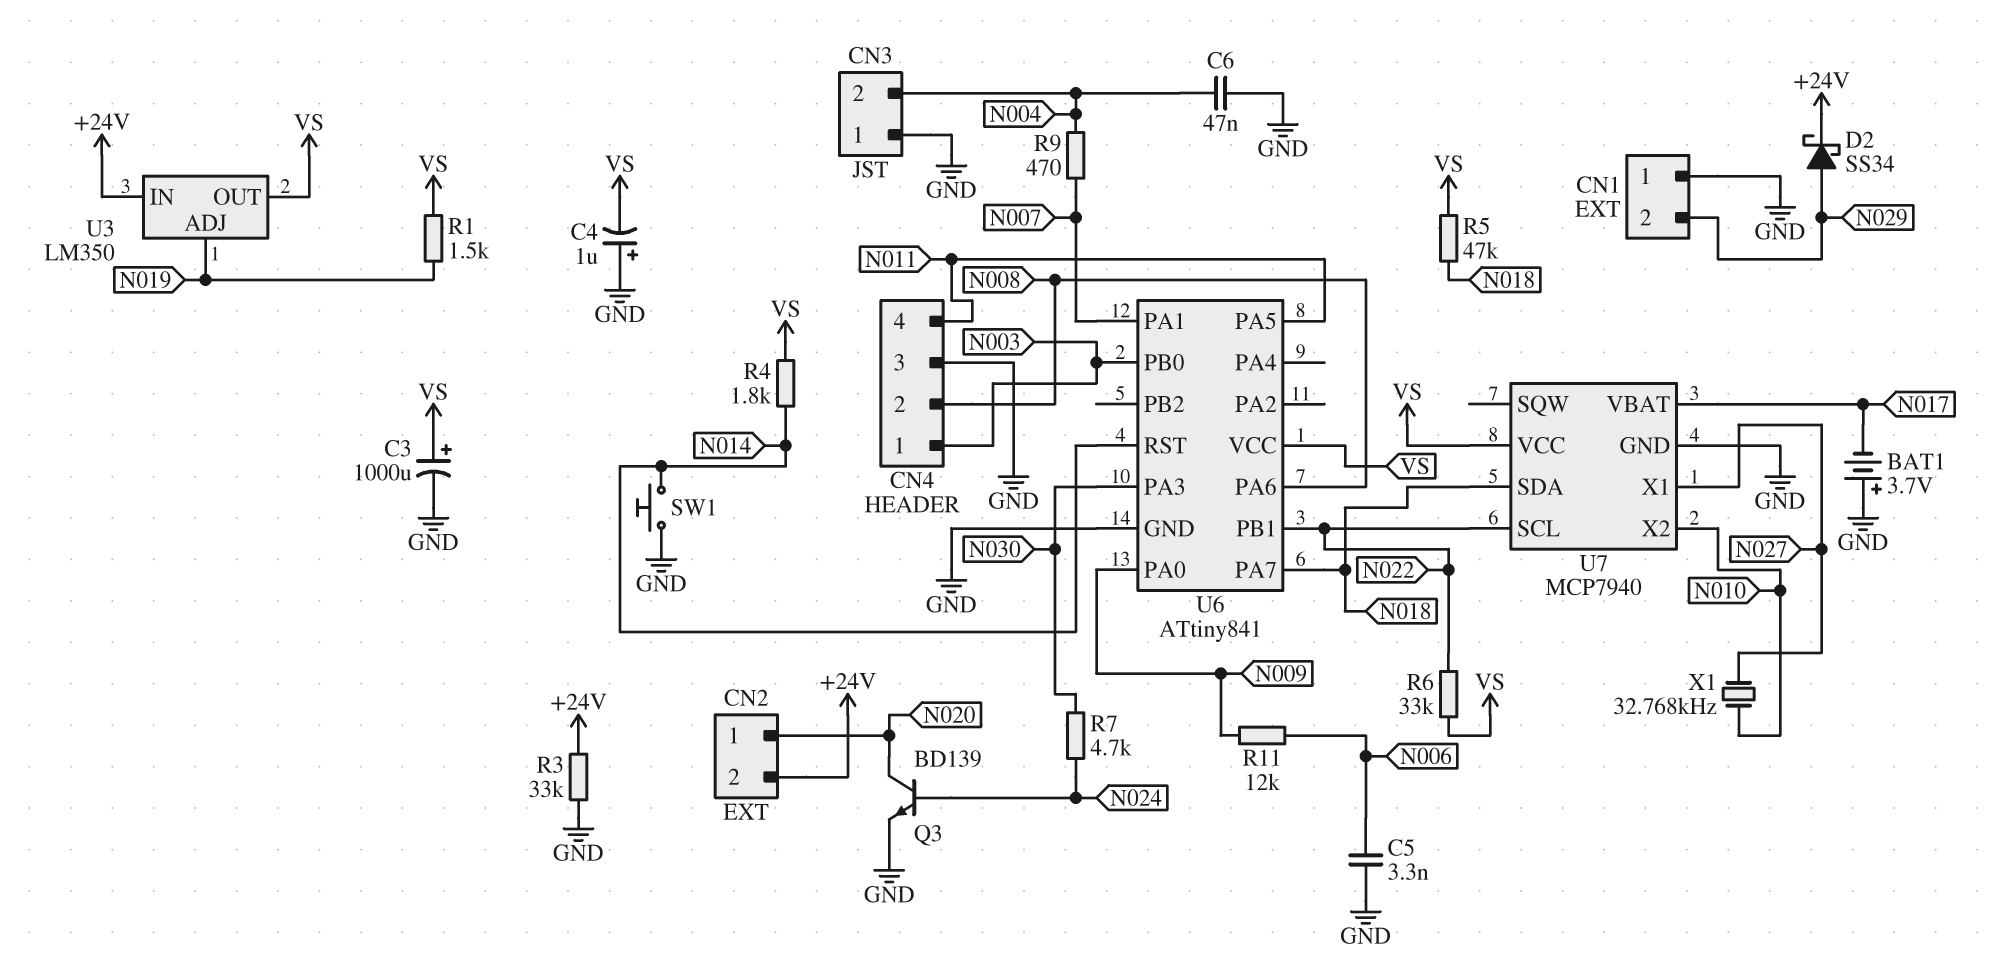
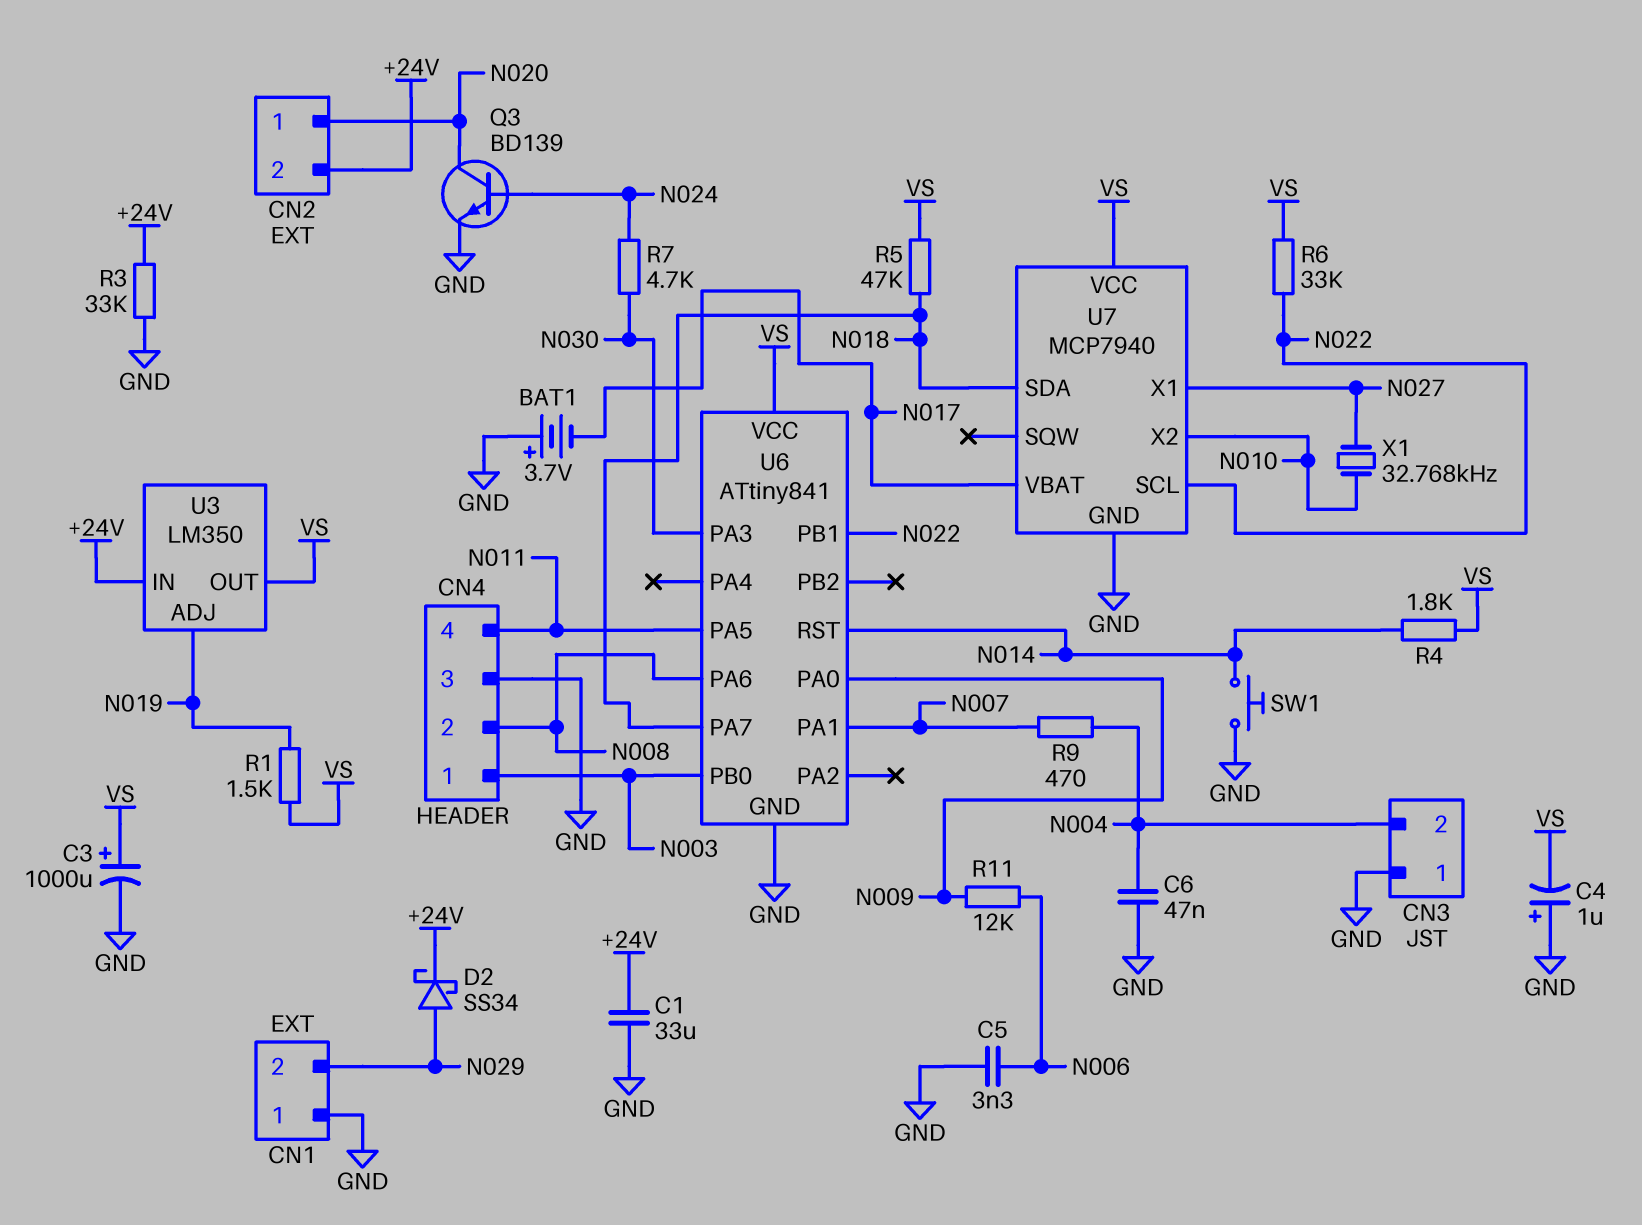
C1: none -> 33uF (+24V, GND)

